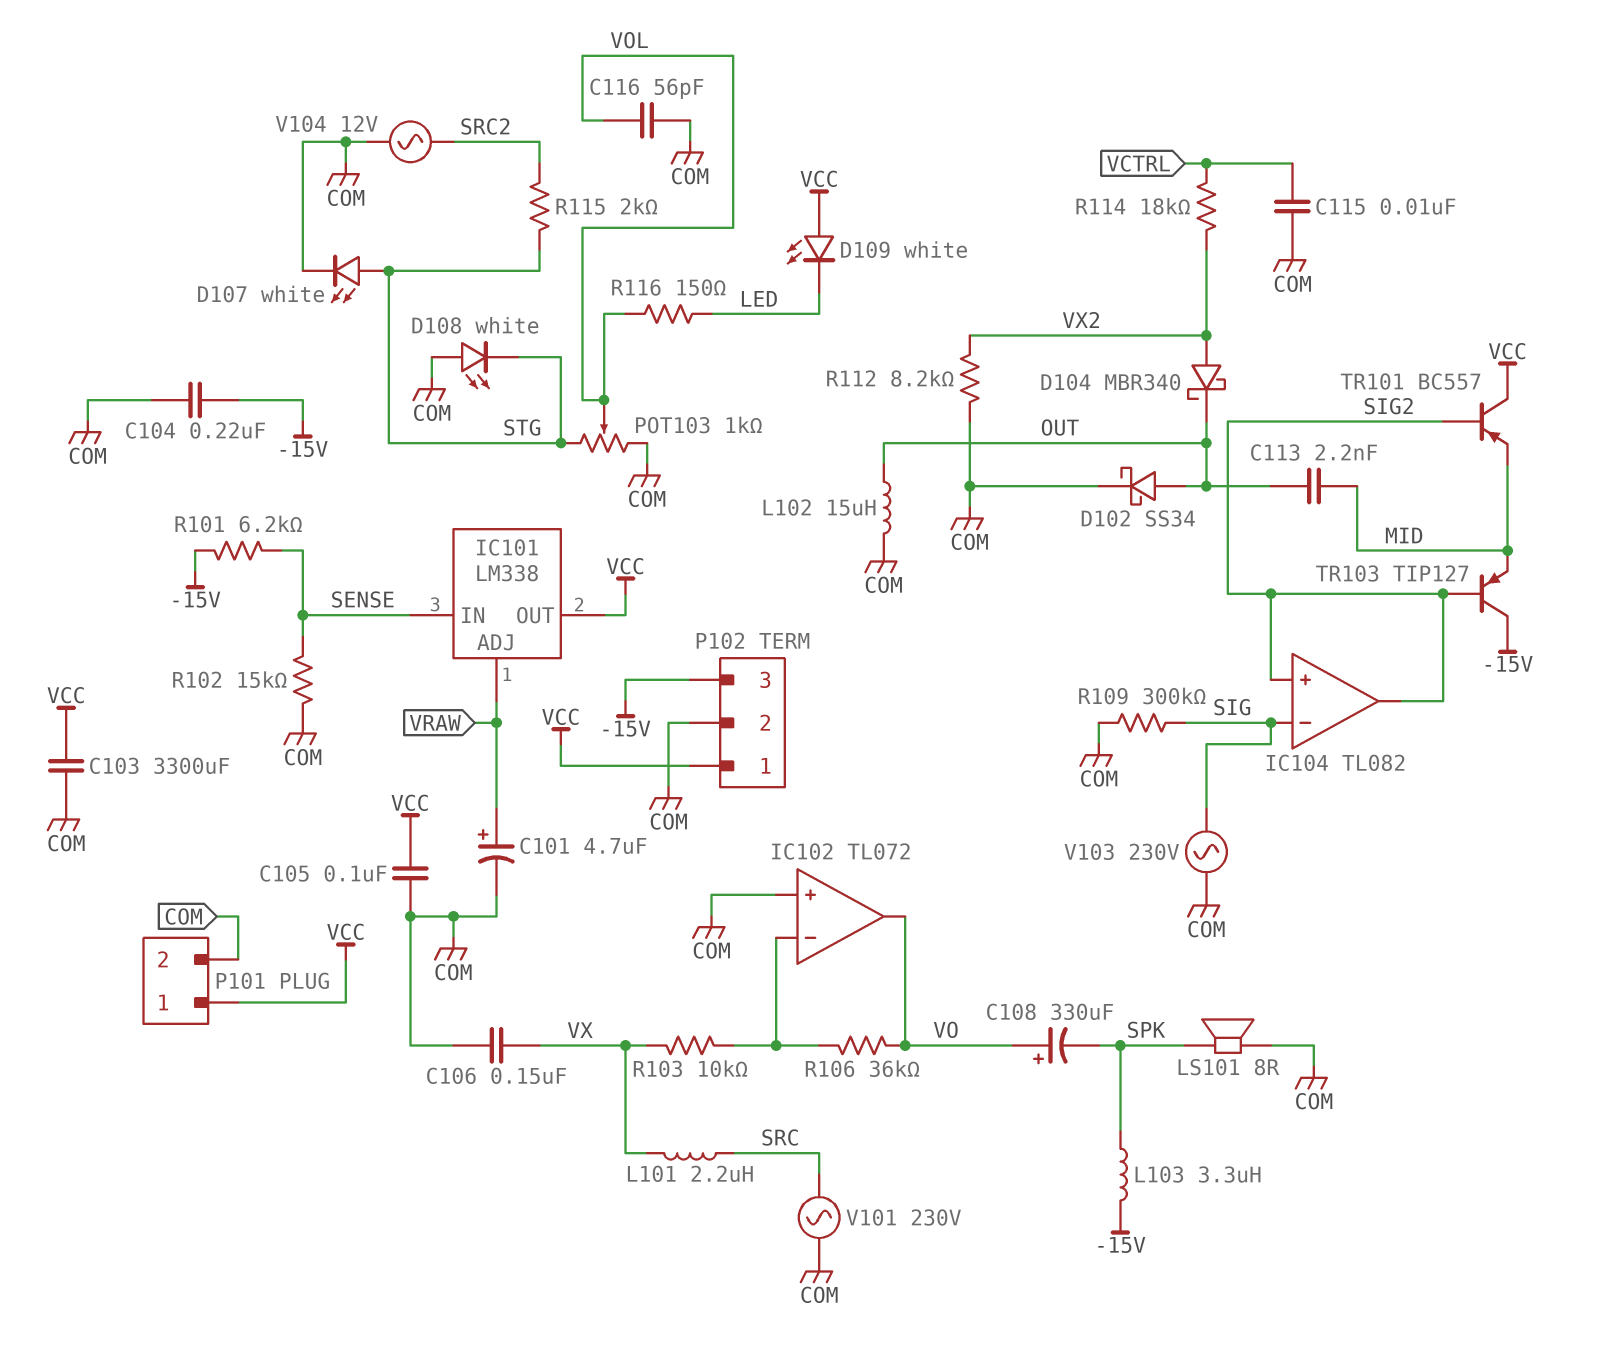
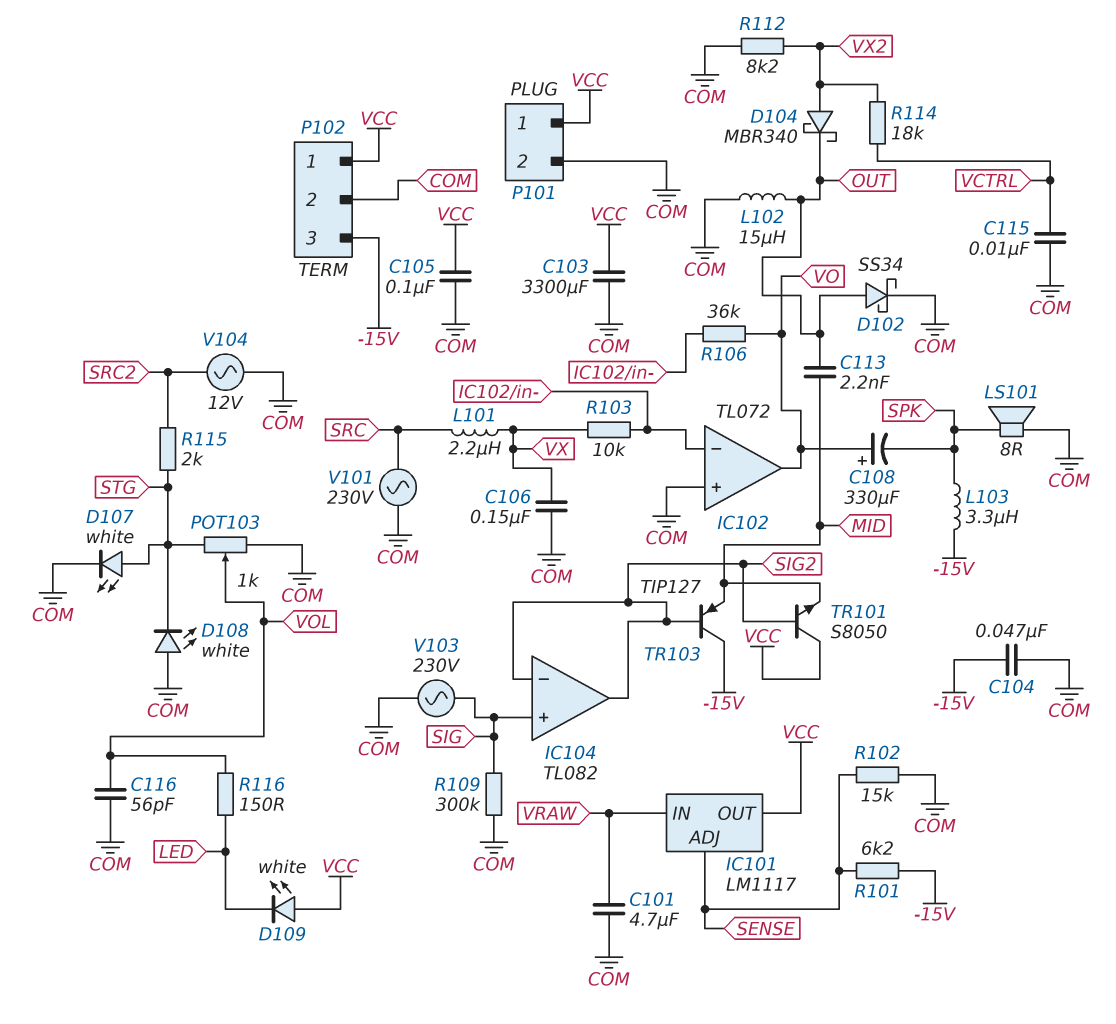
C101: 4.7uF (plus VRAW, minus COM) -> 4.7uF (COM, VRAW)
C104: 220nF (-15V, COM) -> 47nF (-15V, COM)
IC101: LM338 -> LM1117
IC101 pin ADJ: VRAW -> SENSE
IC101 pin IN: SENSE -> VRAW
IC104 pin in+: SIG2 -> SIG
IC104 pin in-: SIG -> SIG2
TR101: PNP BC557 (B SIG2, C VCC, E MID) -> NPN S8050 (B SIG2, C VCC, E MID)

